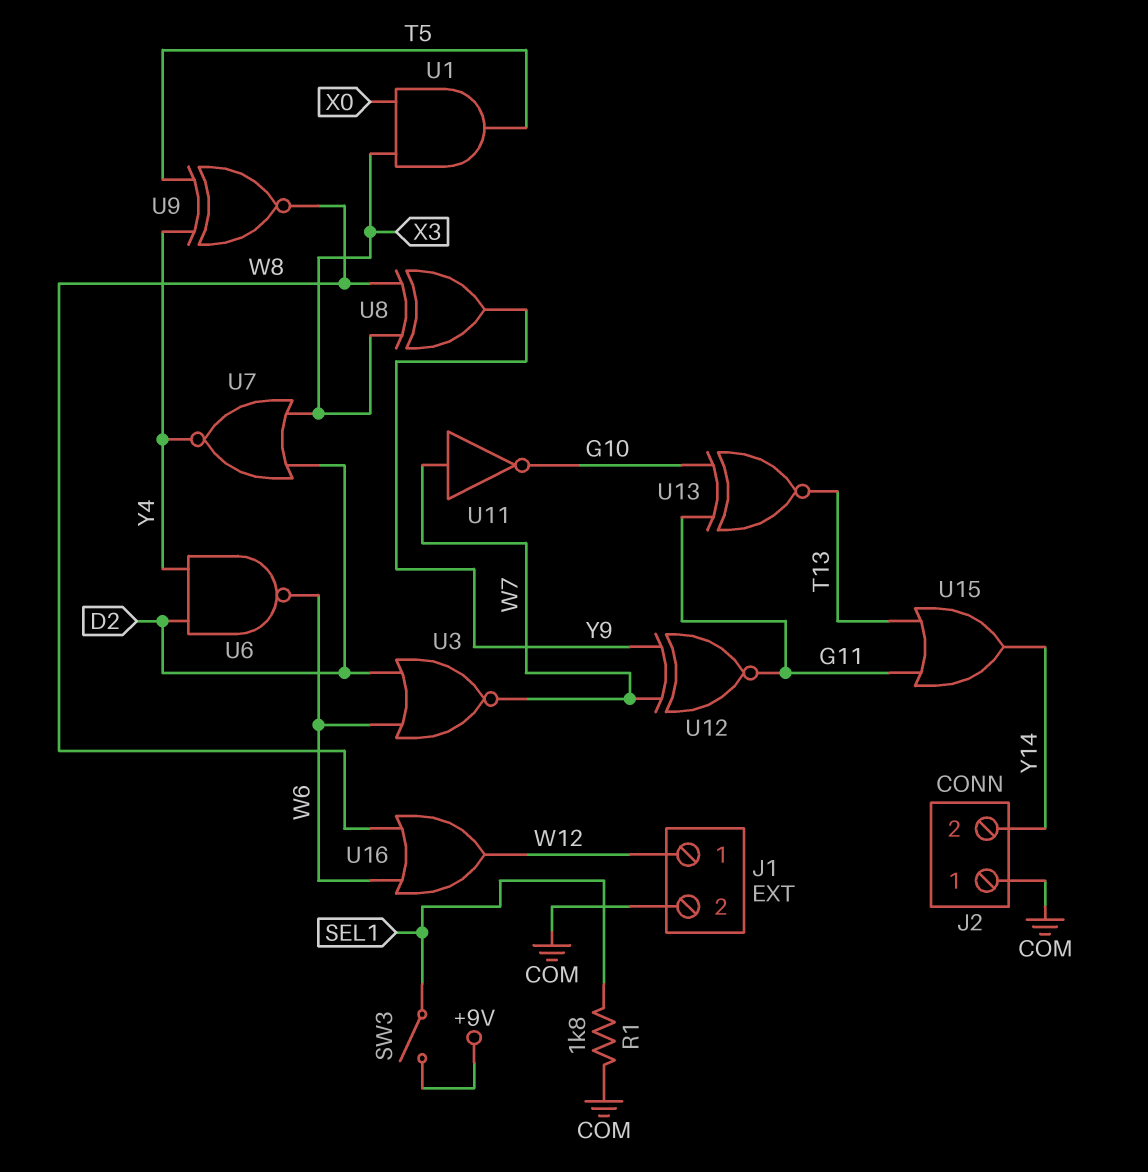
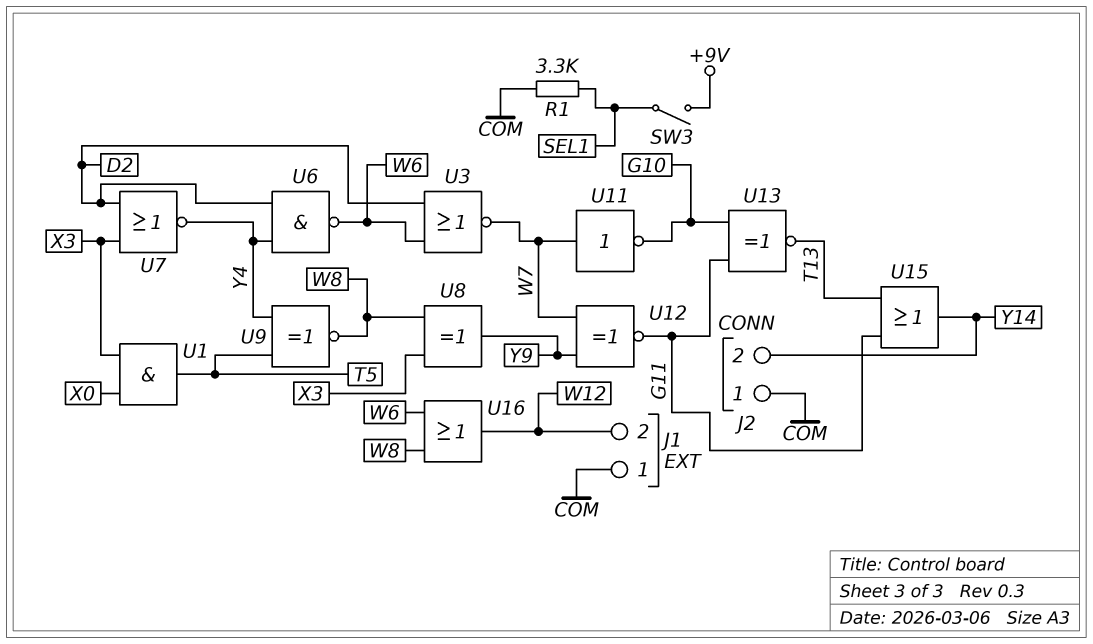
J1 pin 1: W12 -> COM
J1 pin 2: COM -> W12
R1: 1.8k (COM, SEL1) -> 3.3k (COM, SEL1)

